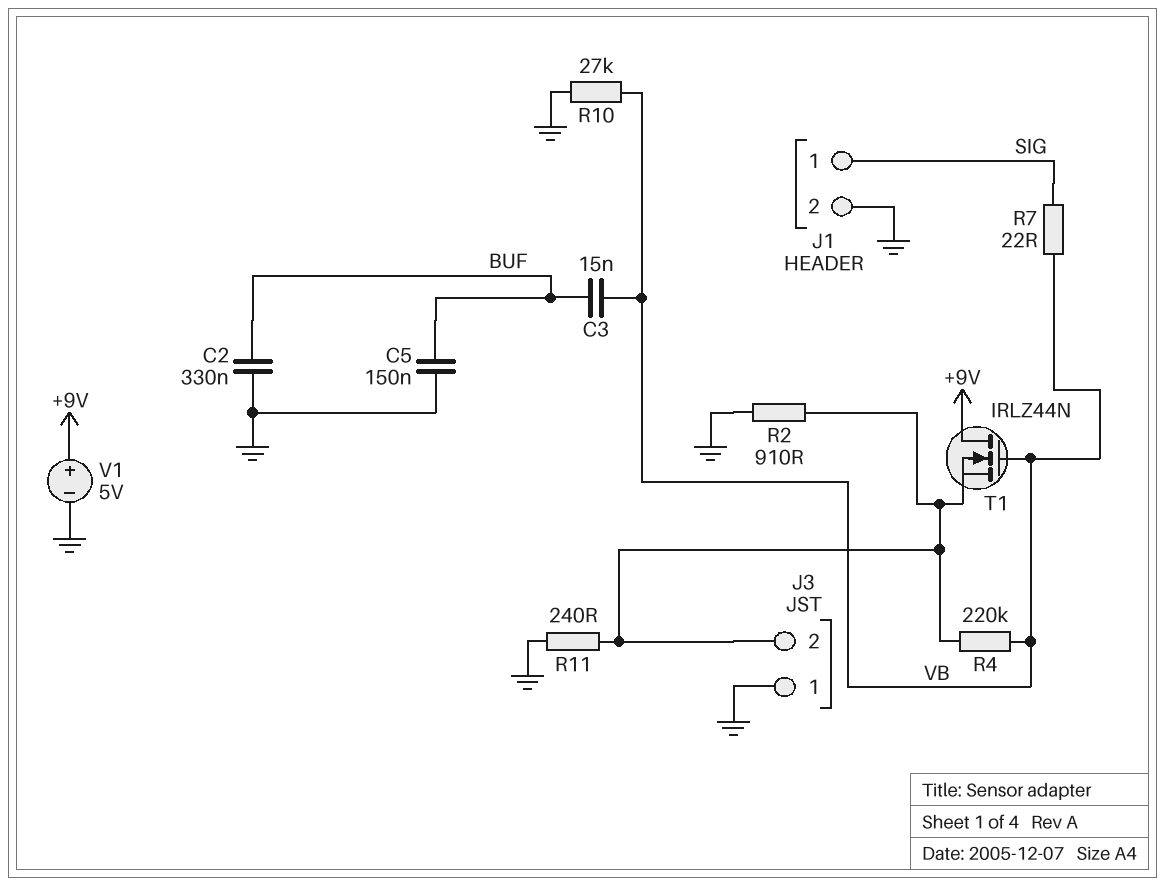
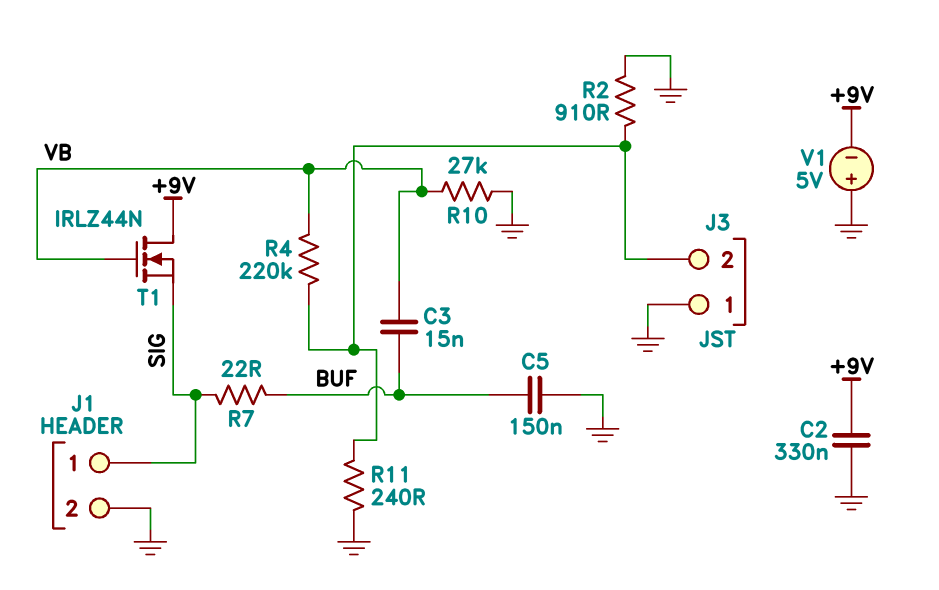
C2: 330nF (BUF, GND) -> 330nF (+9V, GND)
R7: 22 (SIG, VB) -> 22 (BUF, SIG)
T1: NMOS IRLZ44N (G VB, D +9V, S J3/2) -> NMOS IRLZ44N (G VB, D +9V, S SIG)
V1: 5V (plus +9V, minus GND) -> 5V (plus GND, minus +9V)

